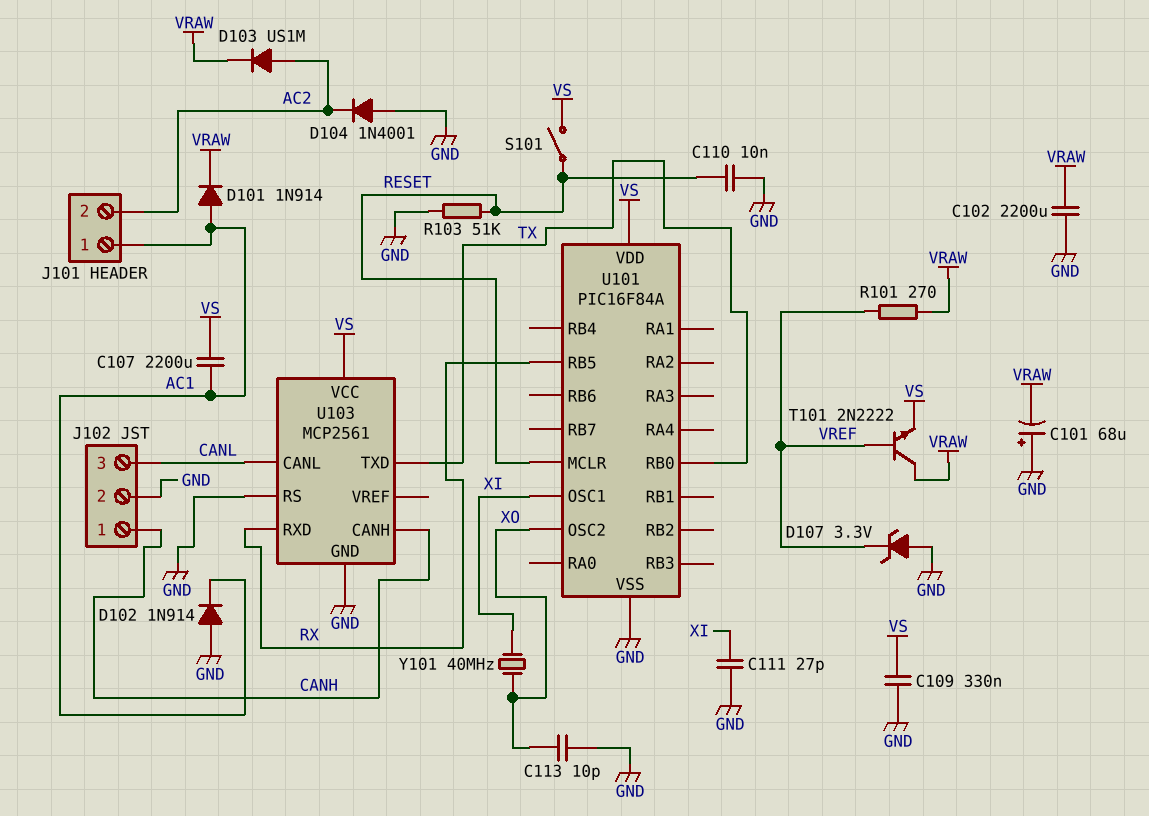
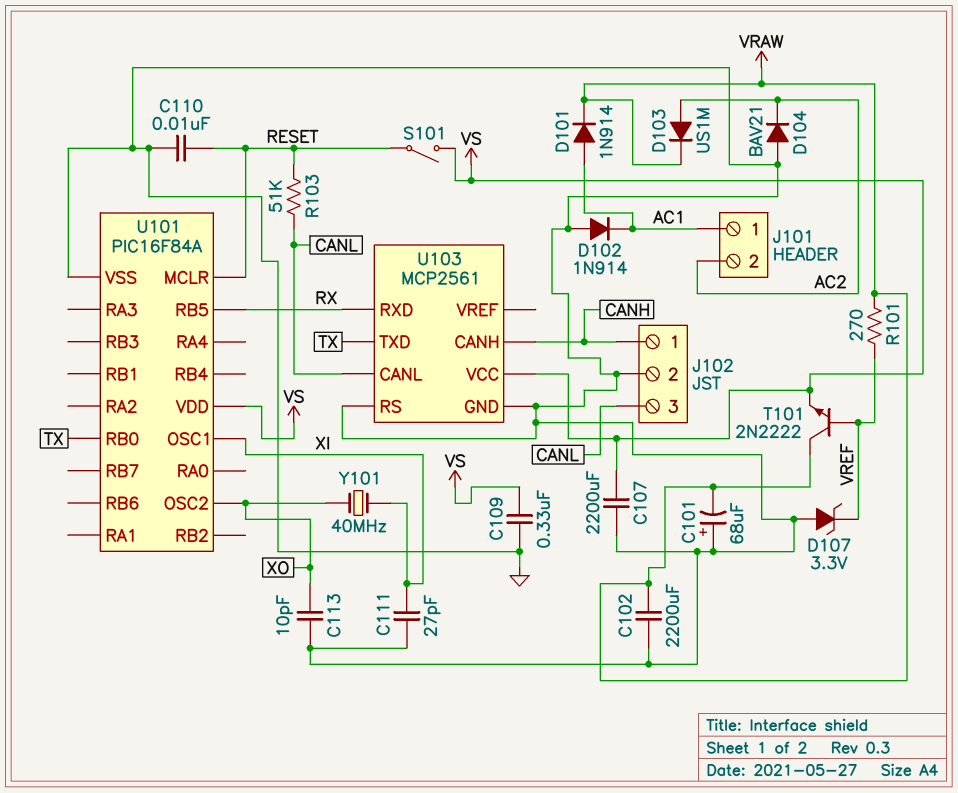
C107: 2200uF (AC1, VS) -> 2200uF (GND, VS)
D104: diode 1N4001 (A GND, K AC2) -> diode BAV21 (A GND, K AC2)
R103: 51k (GND, RESET) -> 51k (CANL, RESET)

